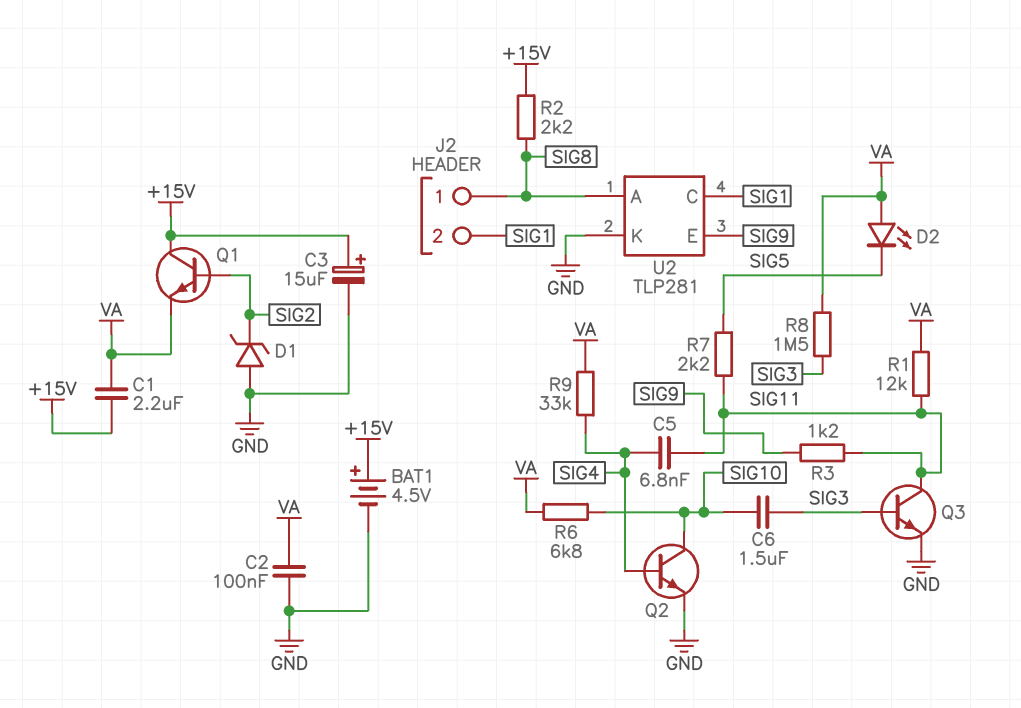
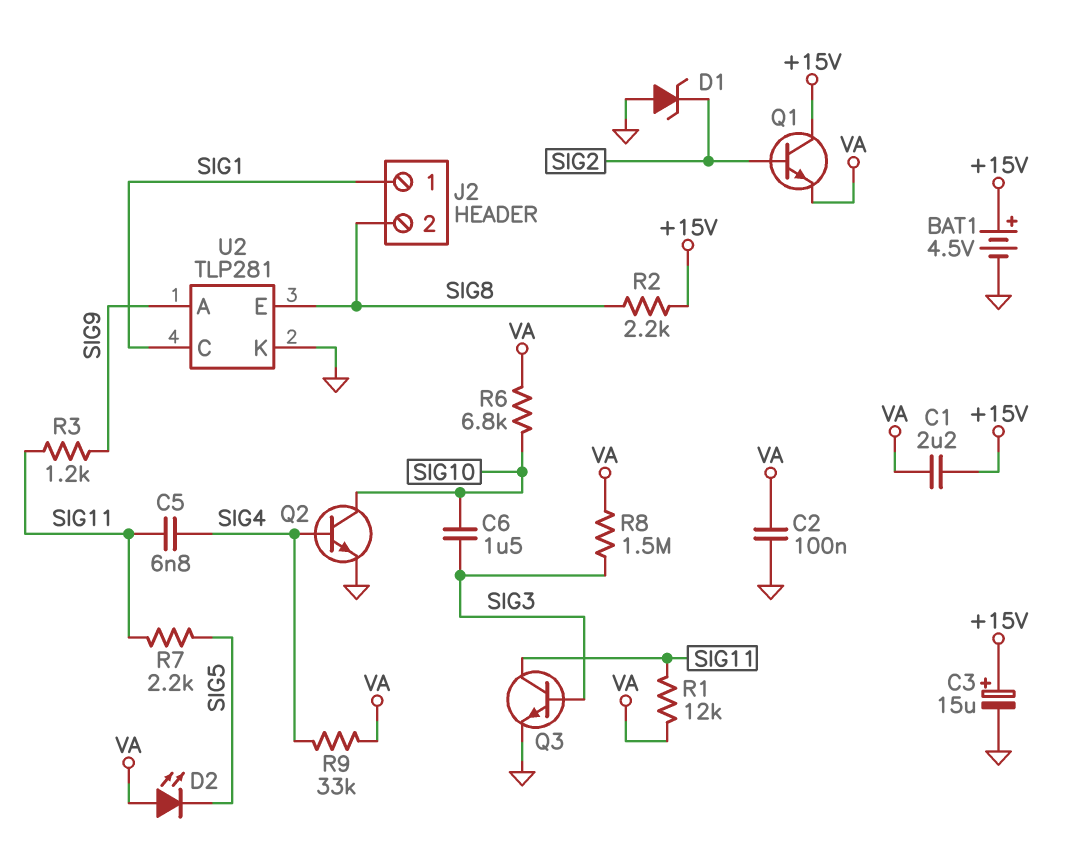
J2 pin 1: SIG8 -> SIG1
J2 pin 2: SIG1 -> SIG8
U2 pin A: SIG8 -> SIG9
U2 pin E: SIG9 -> SIG8

